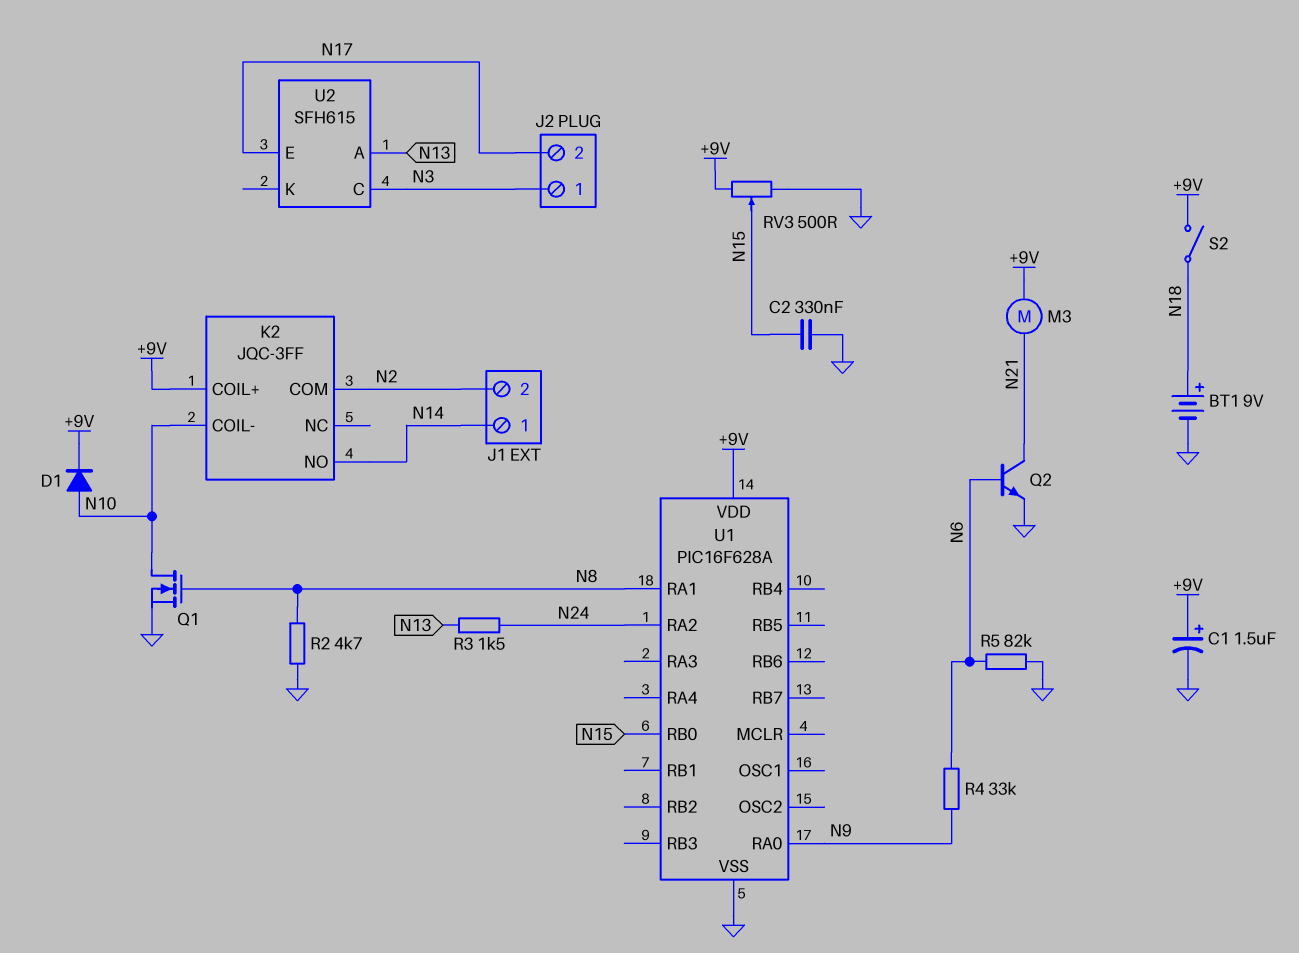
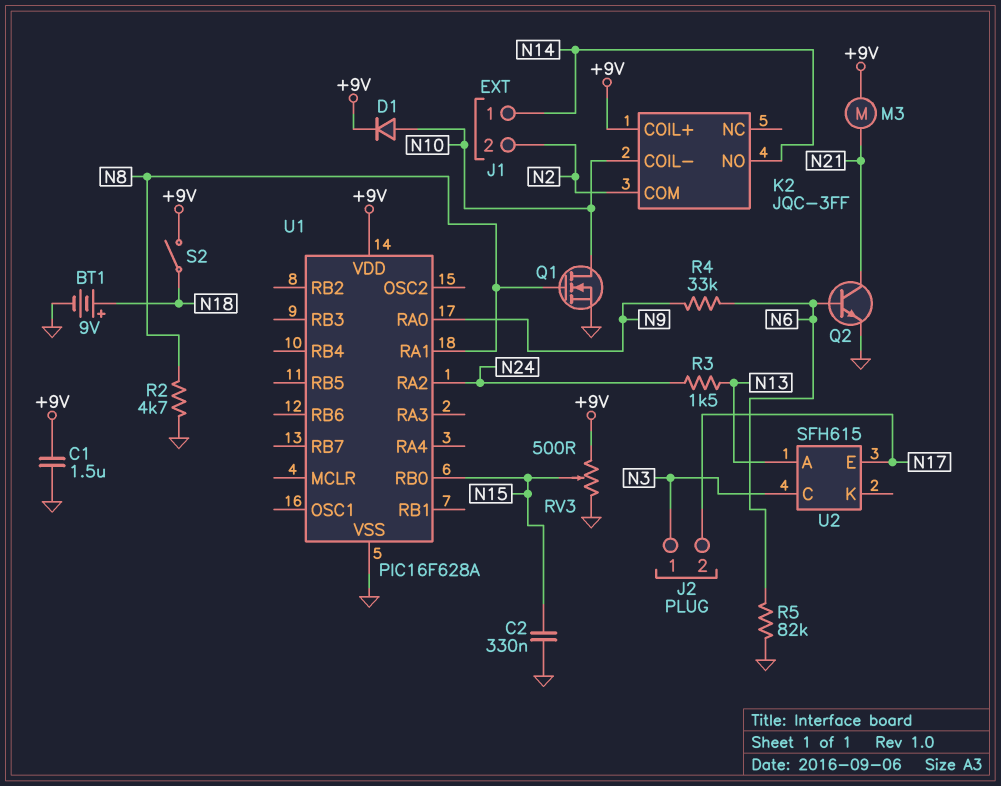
C1: 1.5uF (plus +9V, minus GND) -> 1.5uF (+9V, GND)

